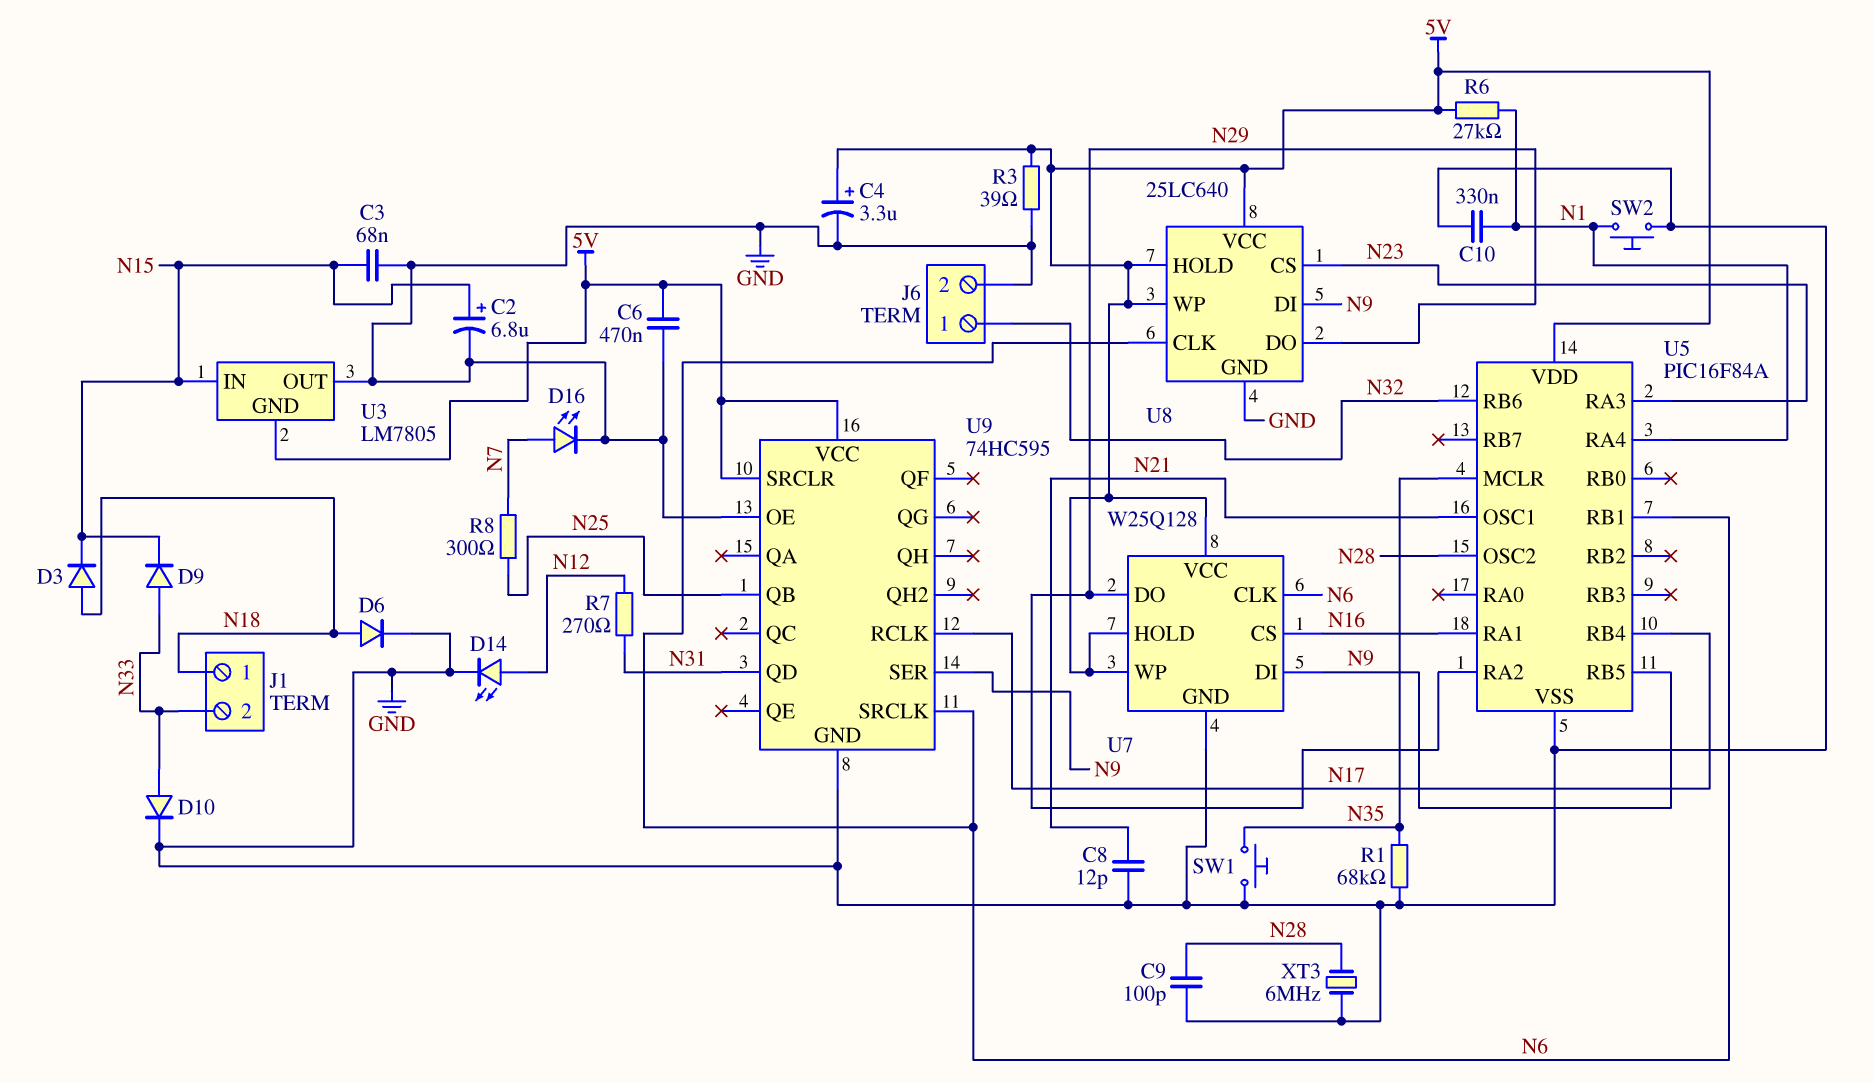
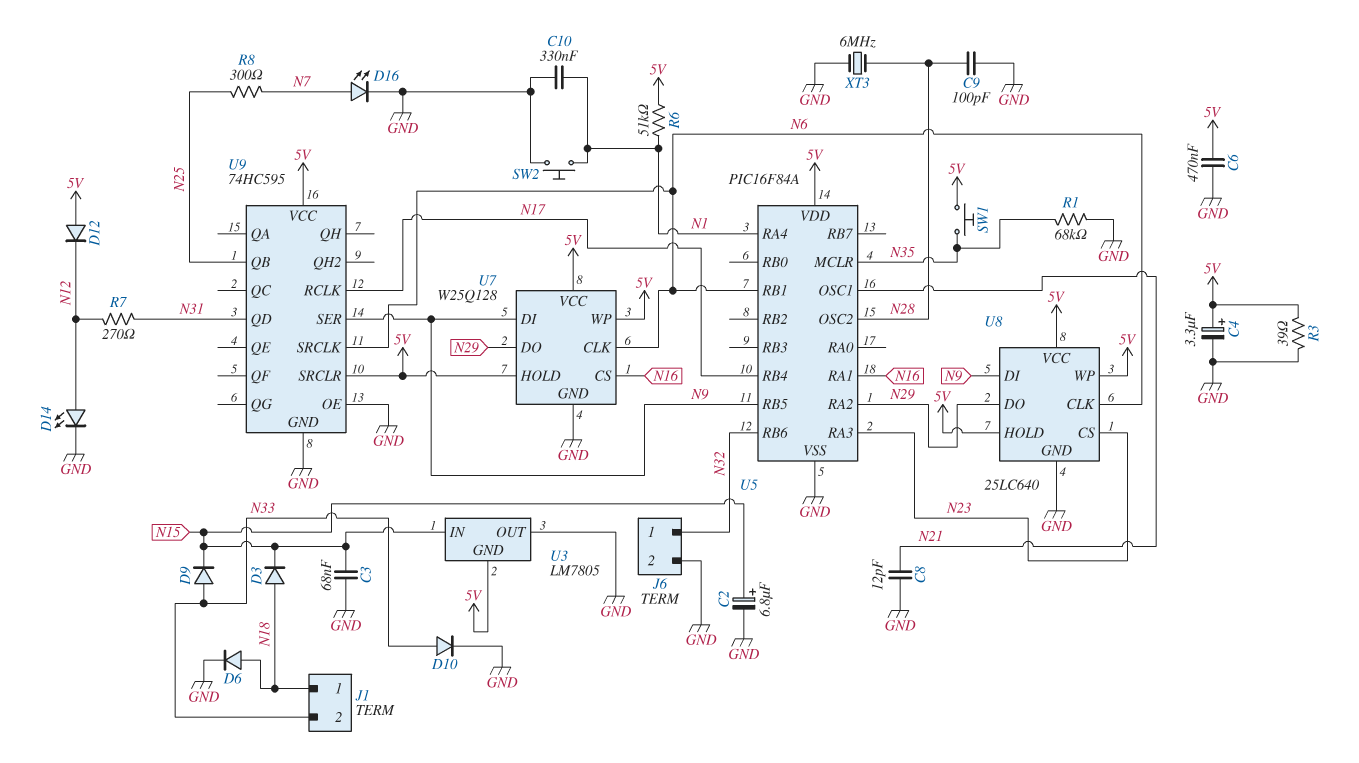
D12: none -> diode (A 5V, K N12)
R6: 27k (5V, N1) -> 51k (5V, N1)
SW1: button (GND, N35) -> button (5V, N35)

